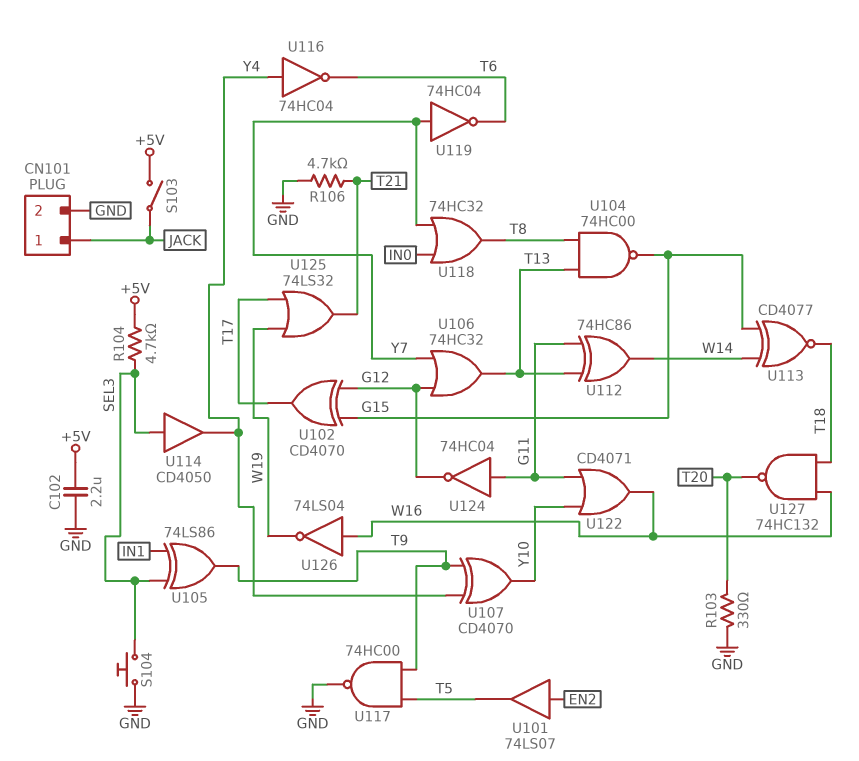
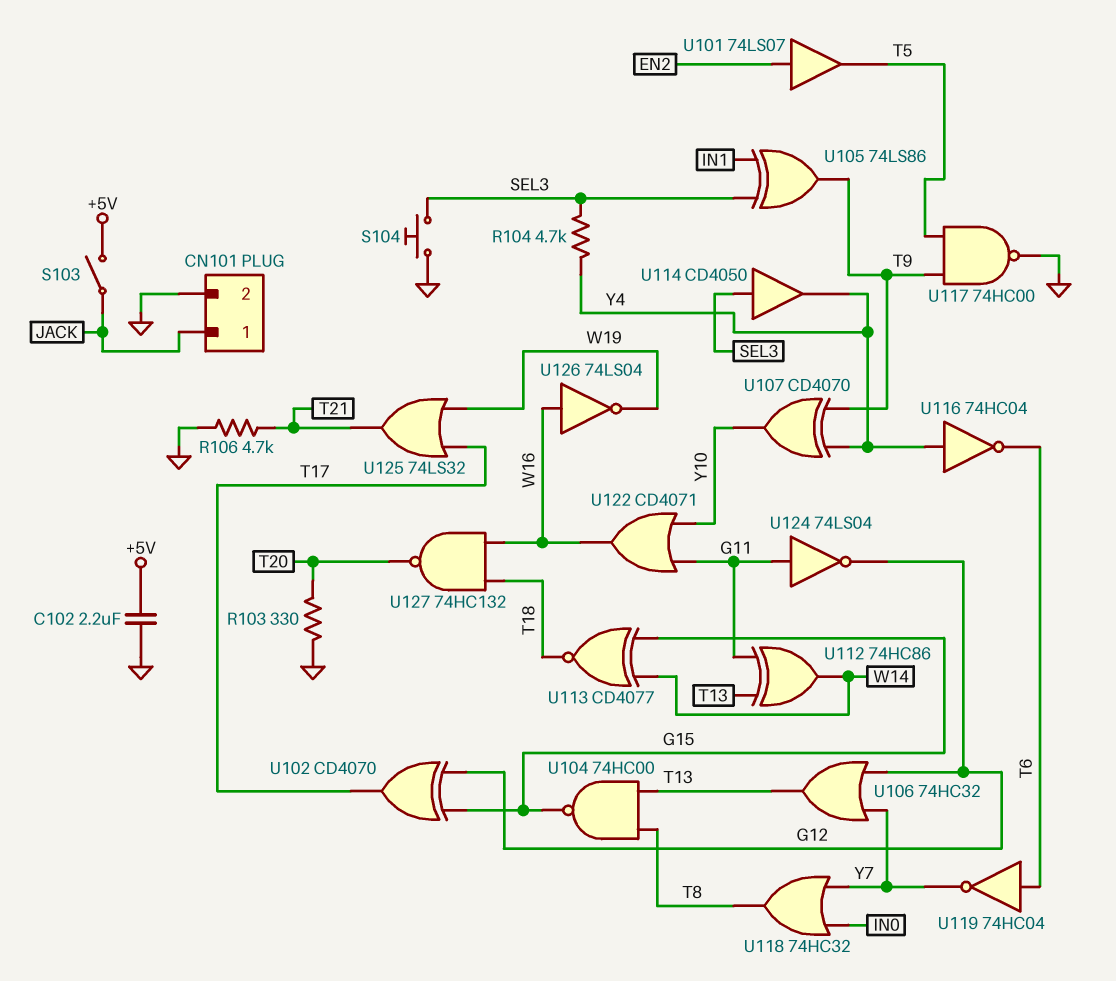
R104: 4.7k (+5V, SEL3) -> 4.7k (SEL3, Y4)
U119: NOT 74HC04 (in Y7, out T6) -> NOT 74HC04 (in T6, out Y7)
U124: NOT 74HC04 (in G11, out G12) -> NOT 74LS04 (in G11, out G12)

